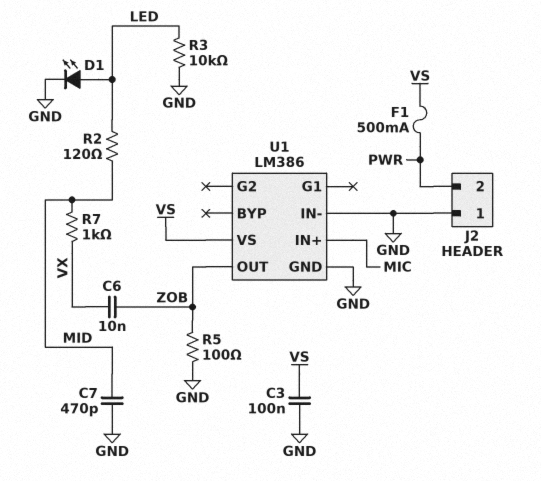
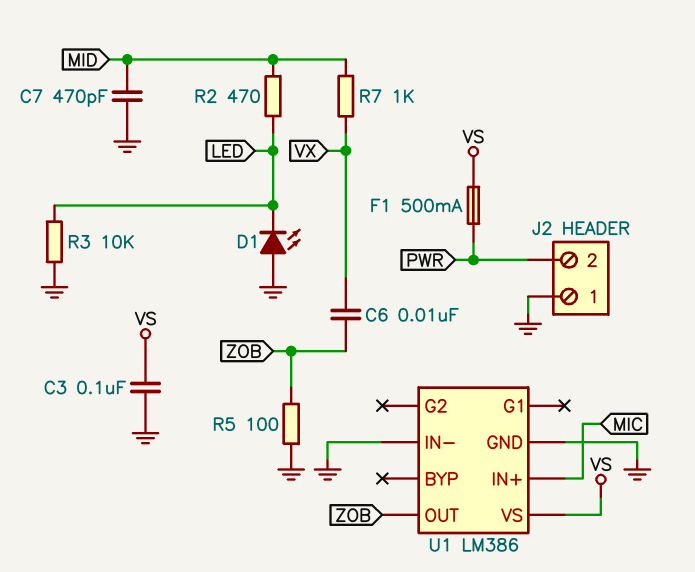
D1: LED (A LED, K GND) -> LED (A GND, K LED)
R2: 120 (LED, MID) -> 470 (LED, MID)

